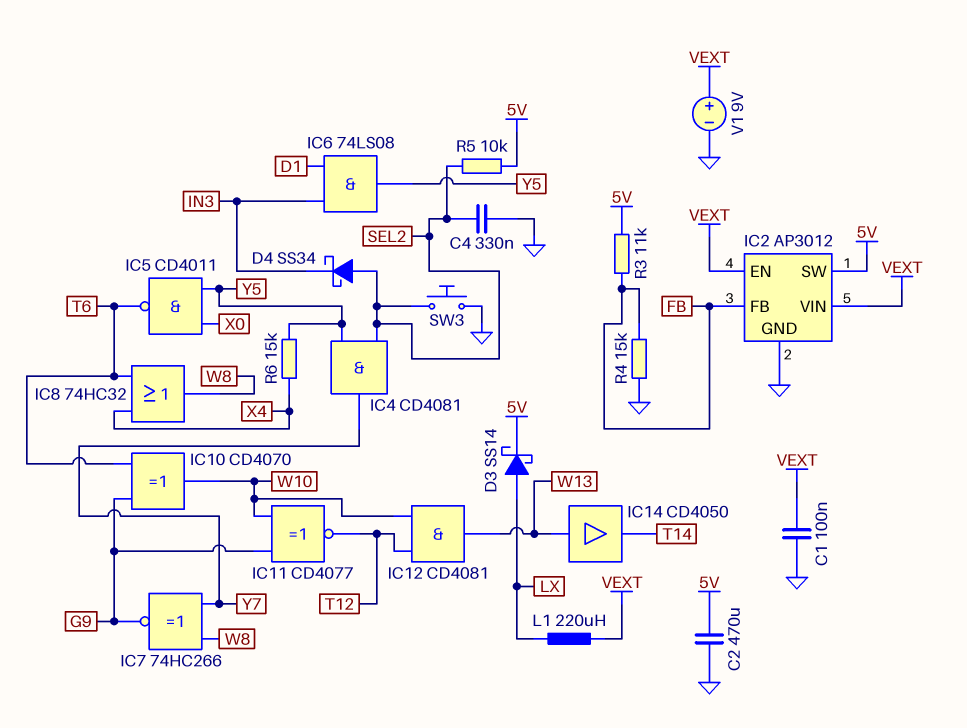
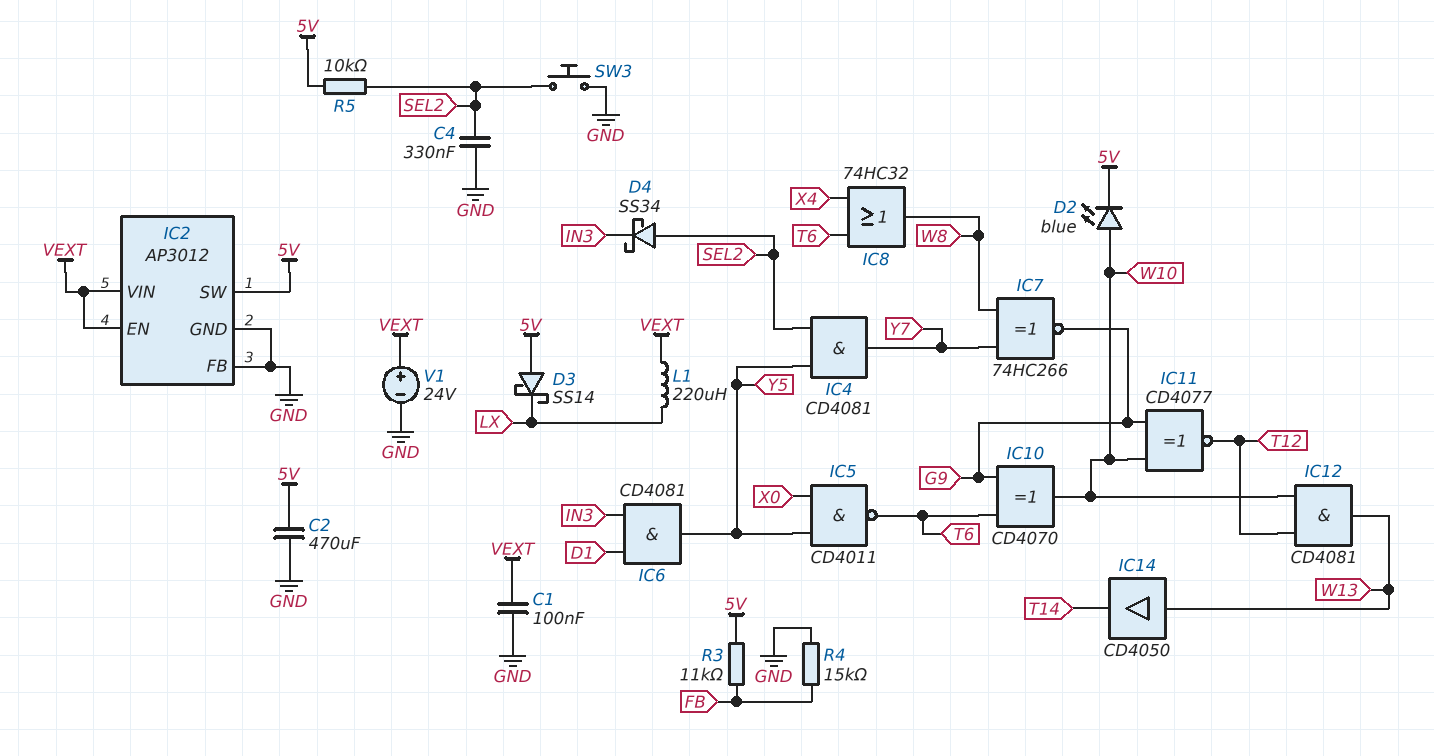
D2: none -> LED blue (A W10, K 5V)
D3: schottky SS14 (A LX, K 5V) -> schottky SS14 (A 5V, K LX)
IC2 pin FB: FB -> GND
IC6: AND 74LS08 (in D1, in IN3, out Y5) -> AND CD4081 (in D1, in IN3, out Y5)
R6: 15k (X4, Y5) -> none
V1: 9V (plus VEXT, minus GND) -> 24V (plus VEXT, minus GND)

